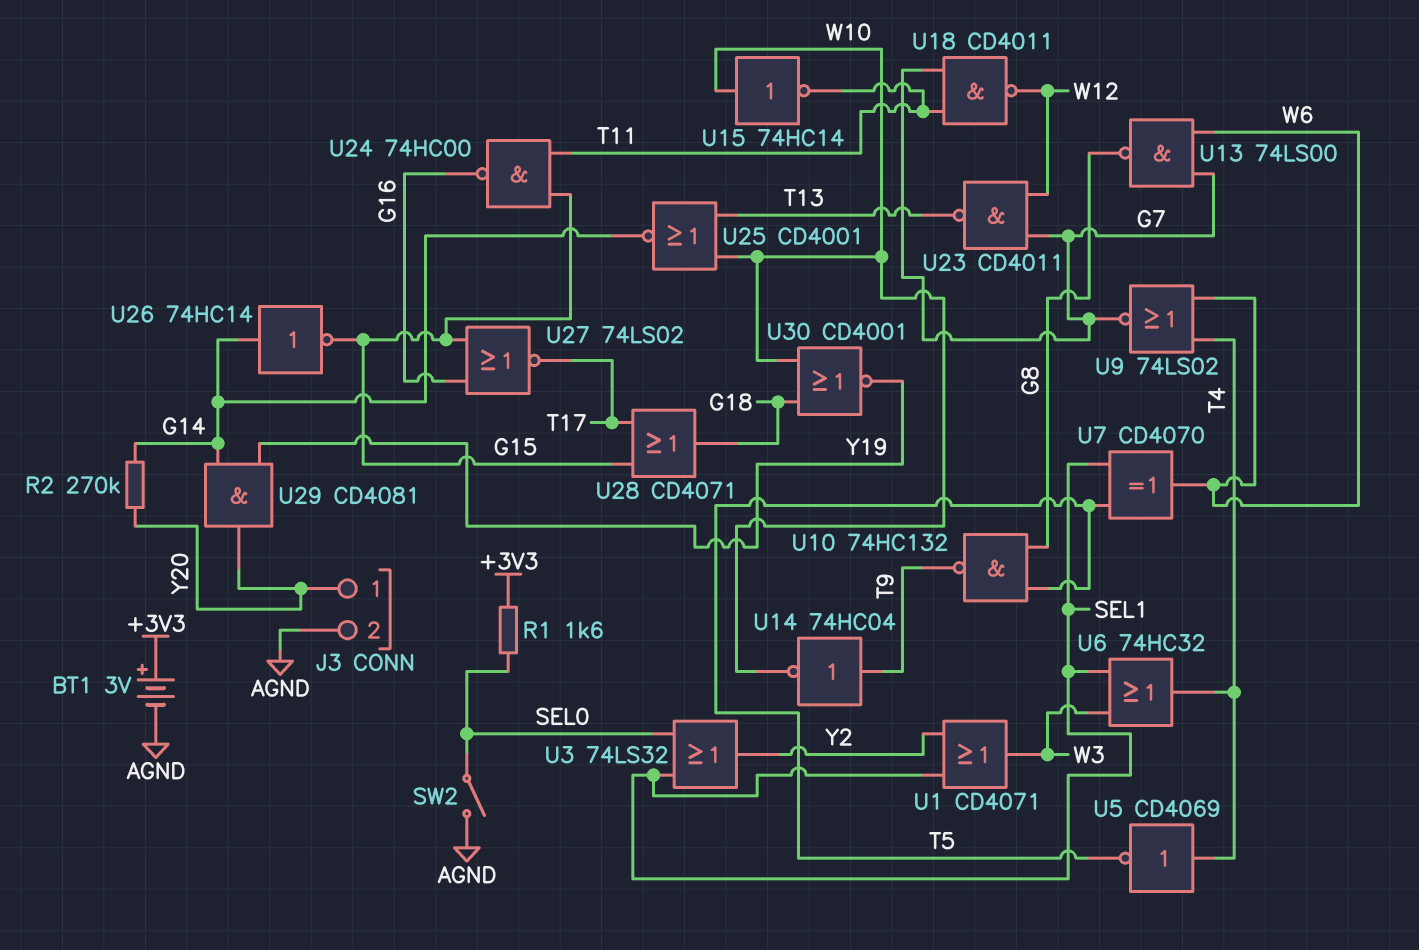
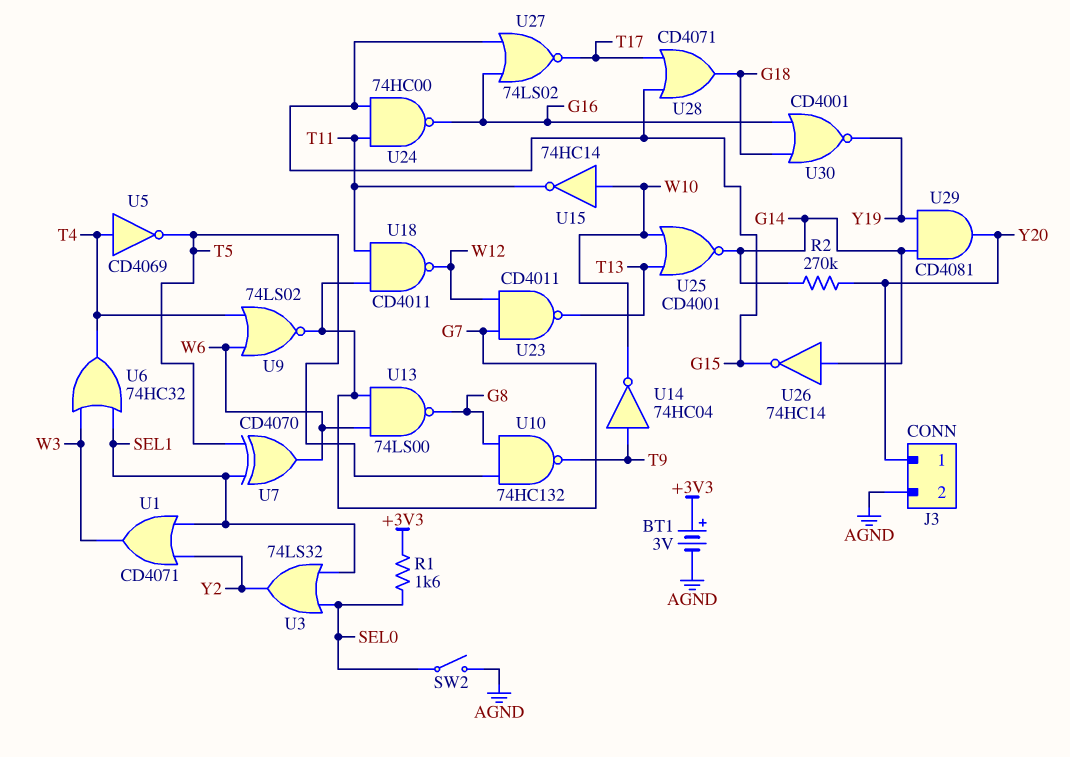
U30: NOR CD4001 (in G18, in W10, out Y19) -> NOR CD4001 (in G16, in G18, out Y19)

